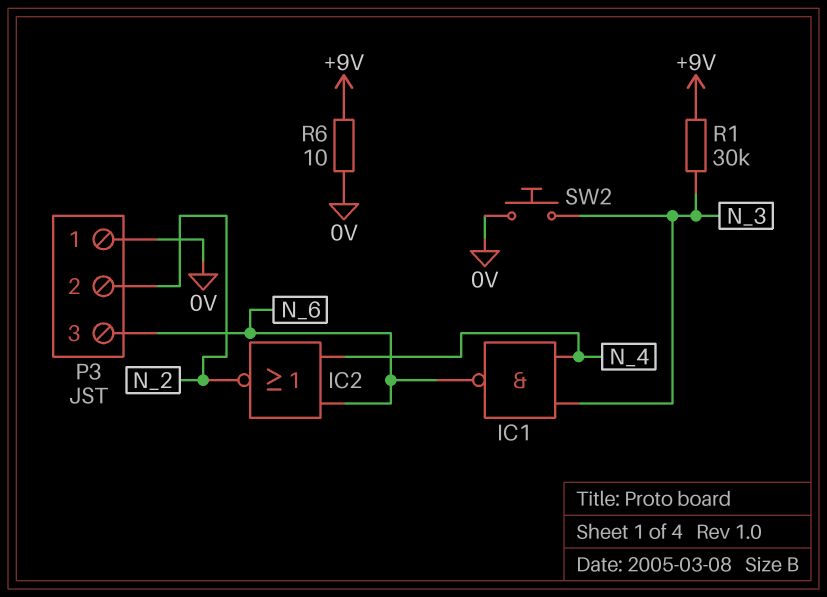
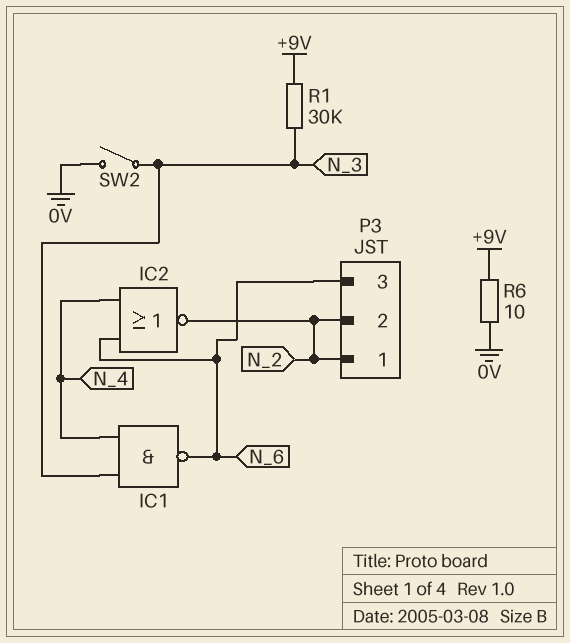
P3 pin 1: 0V -> N_2
SW2: button (0V, N_3) -> switch (0V, N_3)

